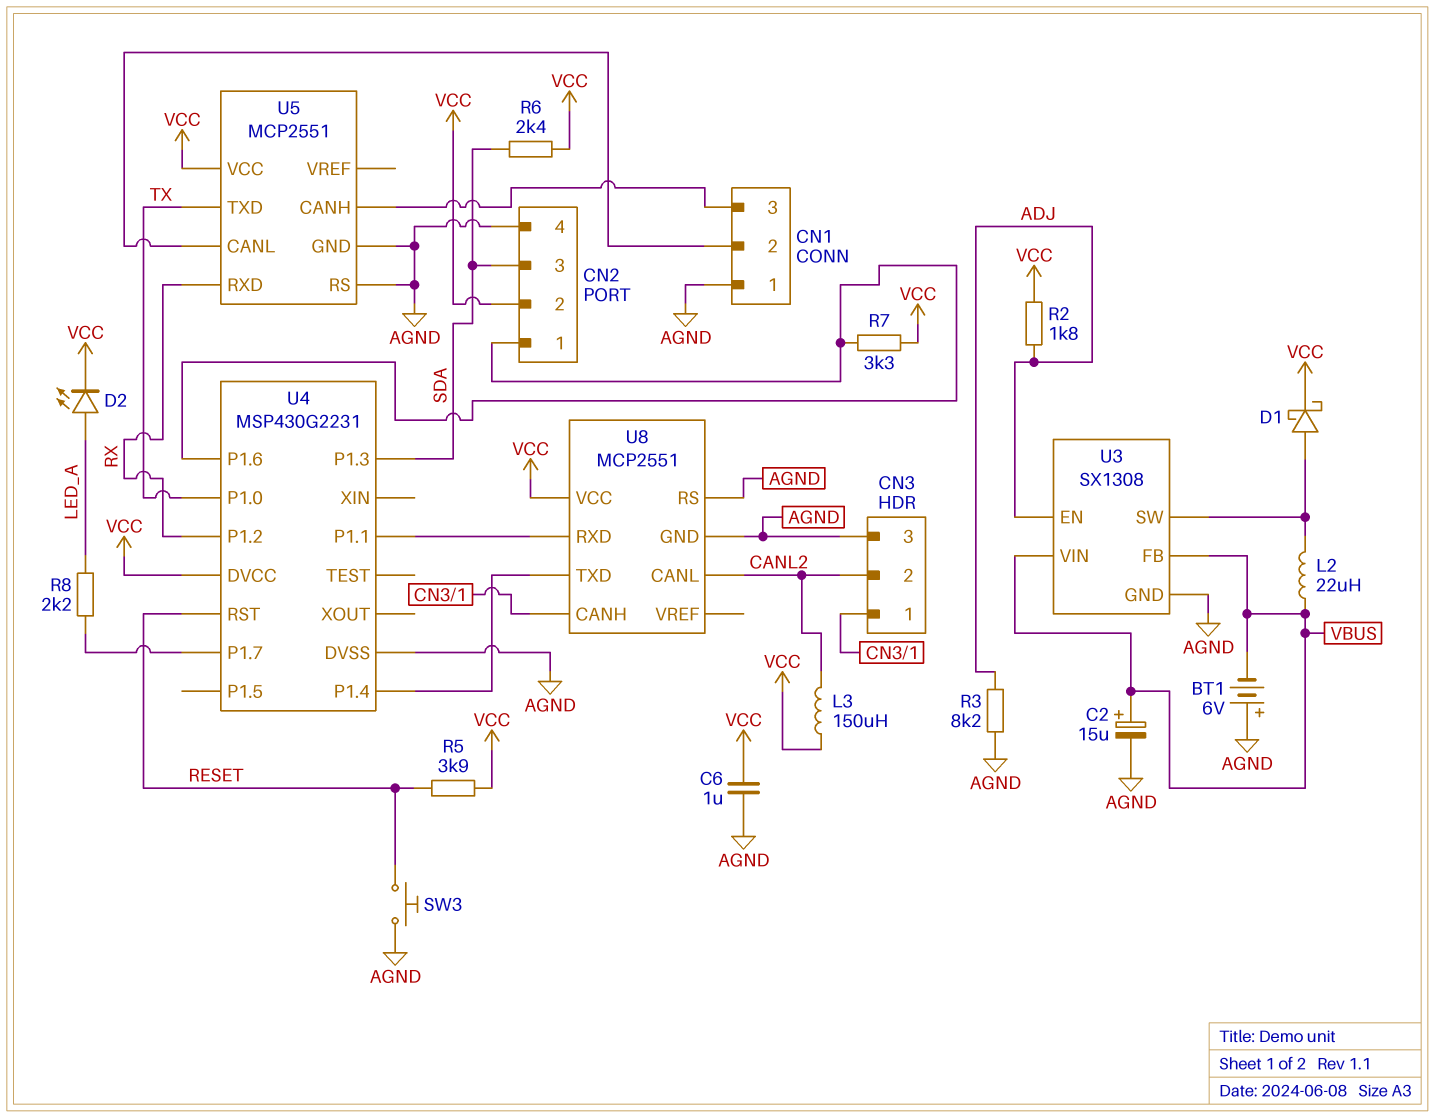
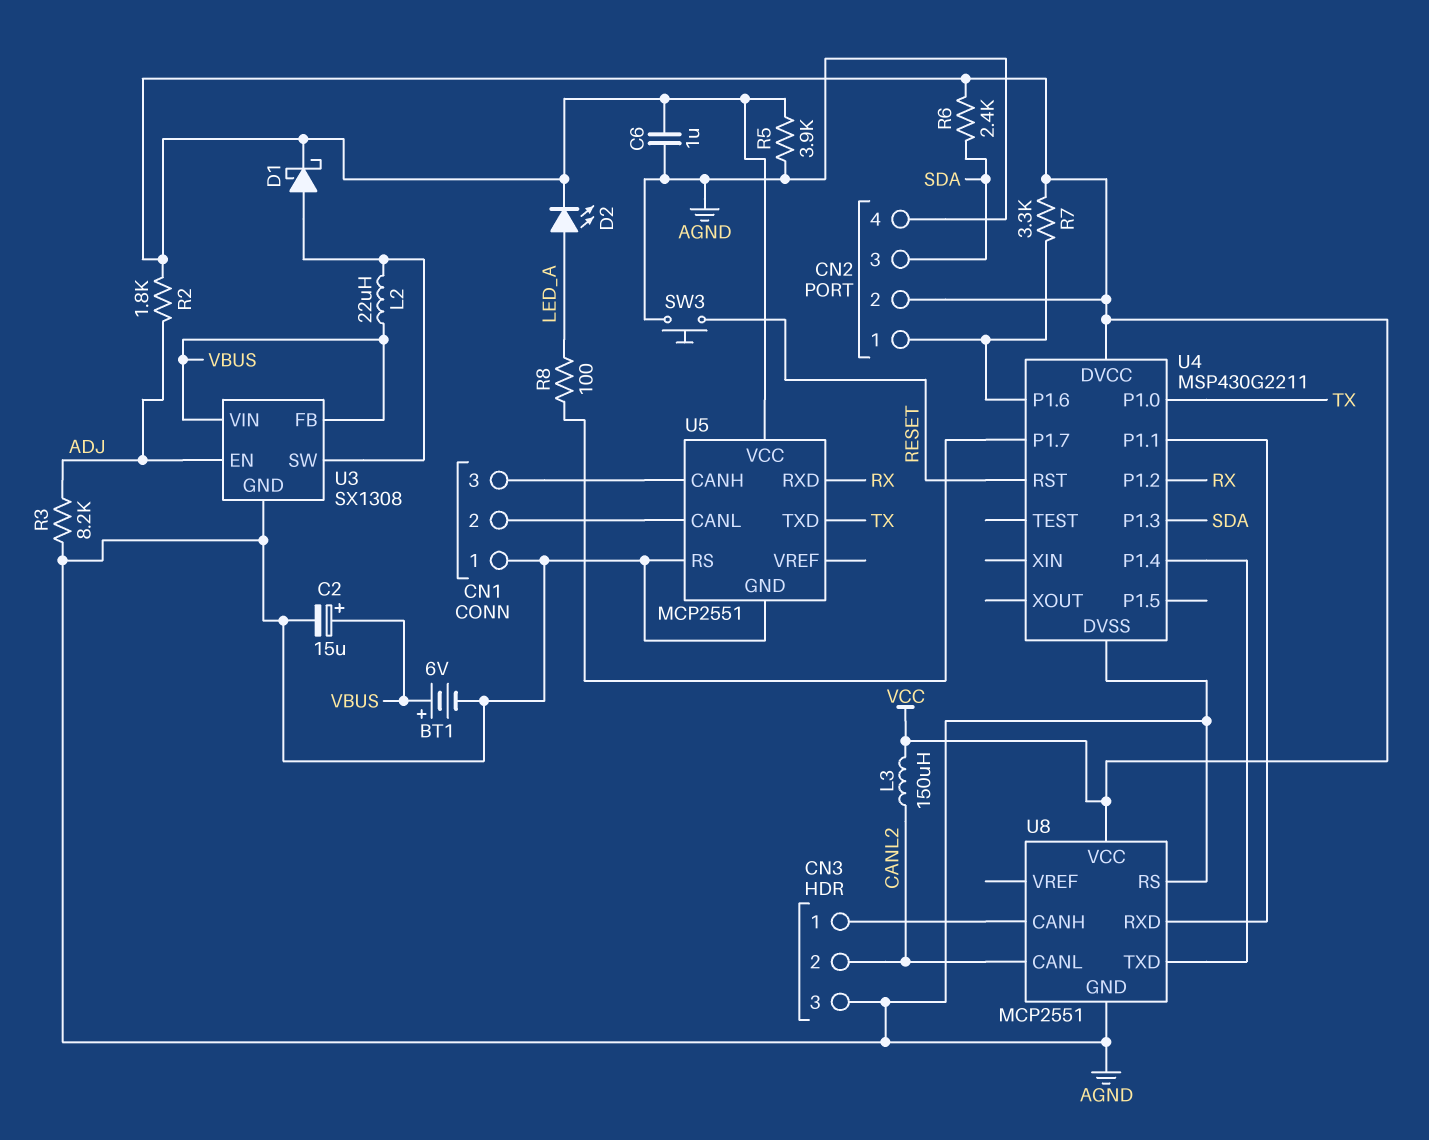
BT1: 6V (plus AGND, minus VBUS) -> 6V (plus VBUS, minus AGND)
R5: 3.9k (RESET, VCC) -> 3.9k (AGND, VCC)
R8: 2.2k (LED_A, U4/P1.7) -> 100 (LED_A, U4/P1.7)
U4: MSP430G2231 -> MSP430G2211

